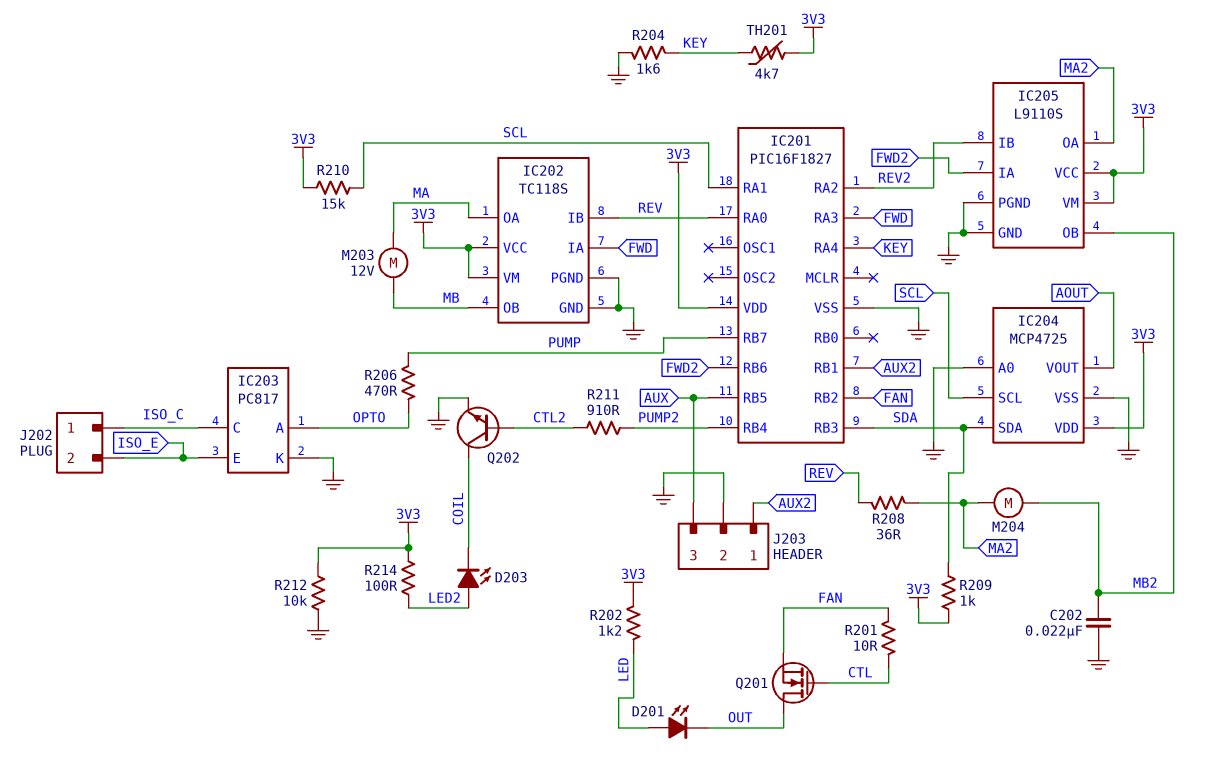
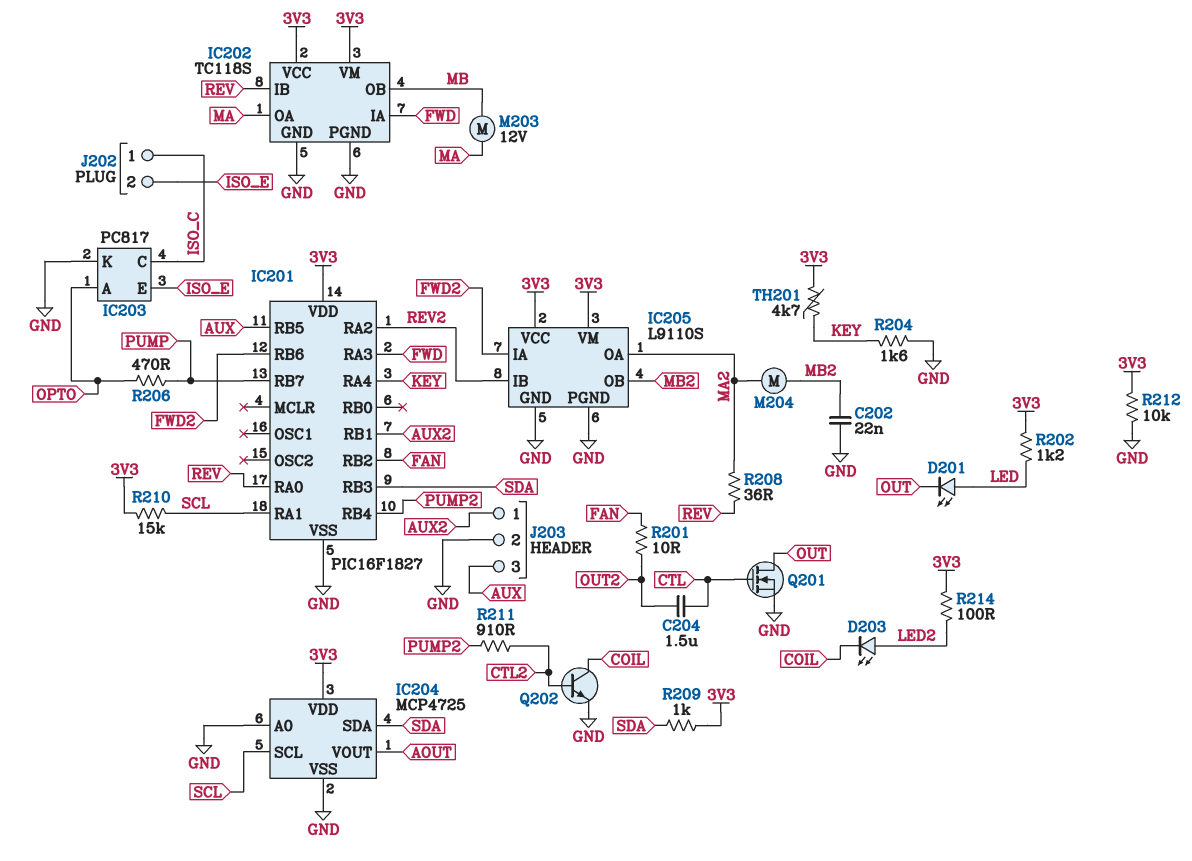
C204: none -> 1.5uF (CTL, OUT2)
Q201: NMOS (G CTL, D OUT, S FAN) -> NMOS (G CTL, D OUT, S GND)
R201: 10 (CTL, FAN) -> 10 (FAN, OUT2)

